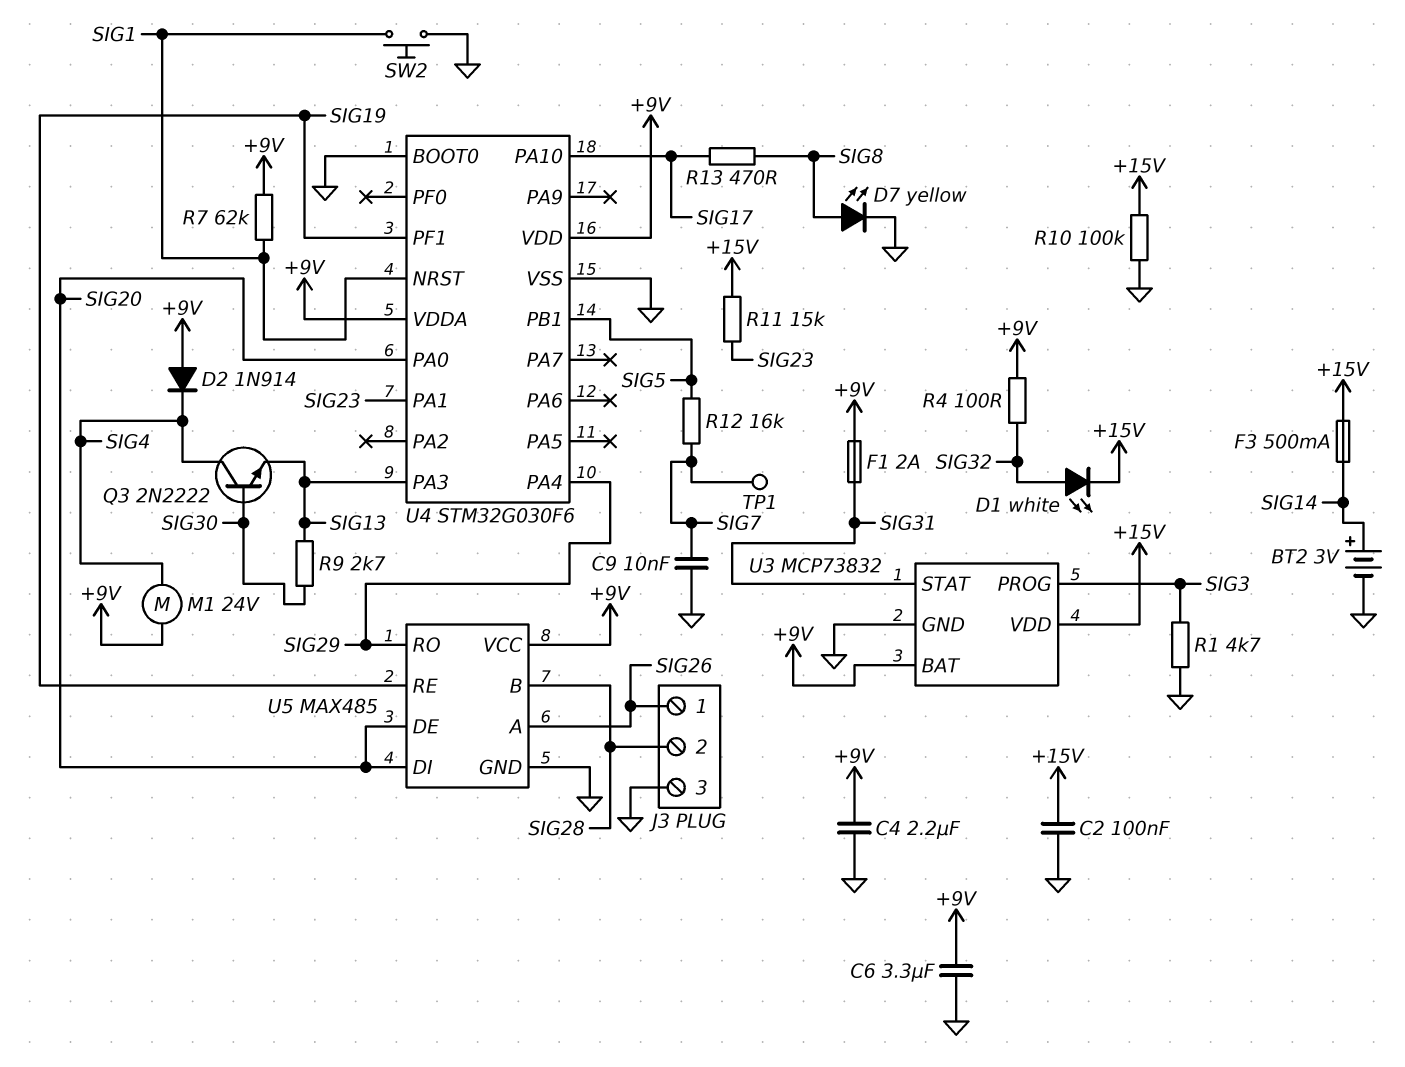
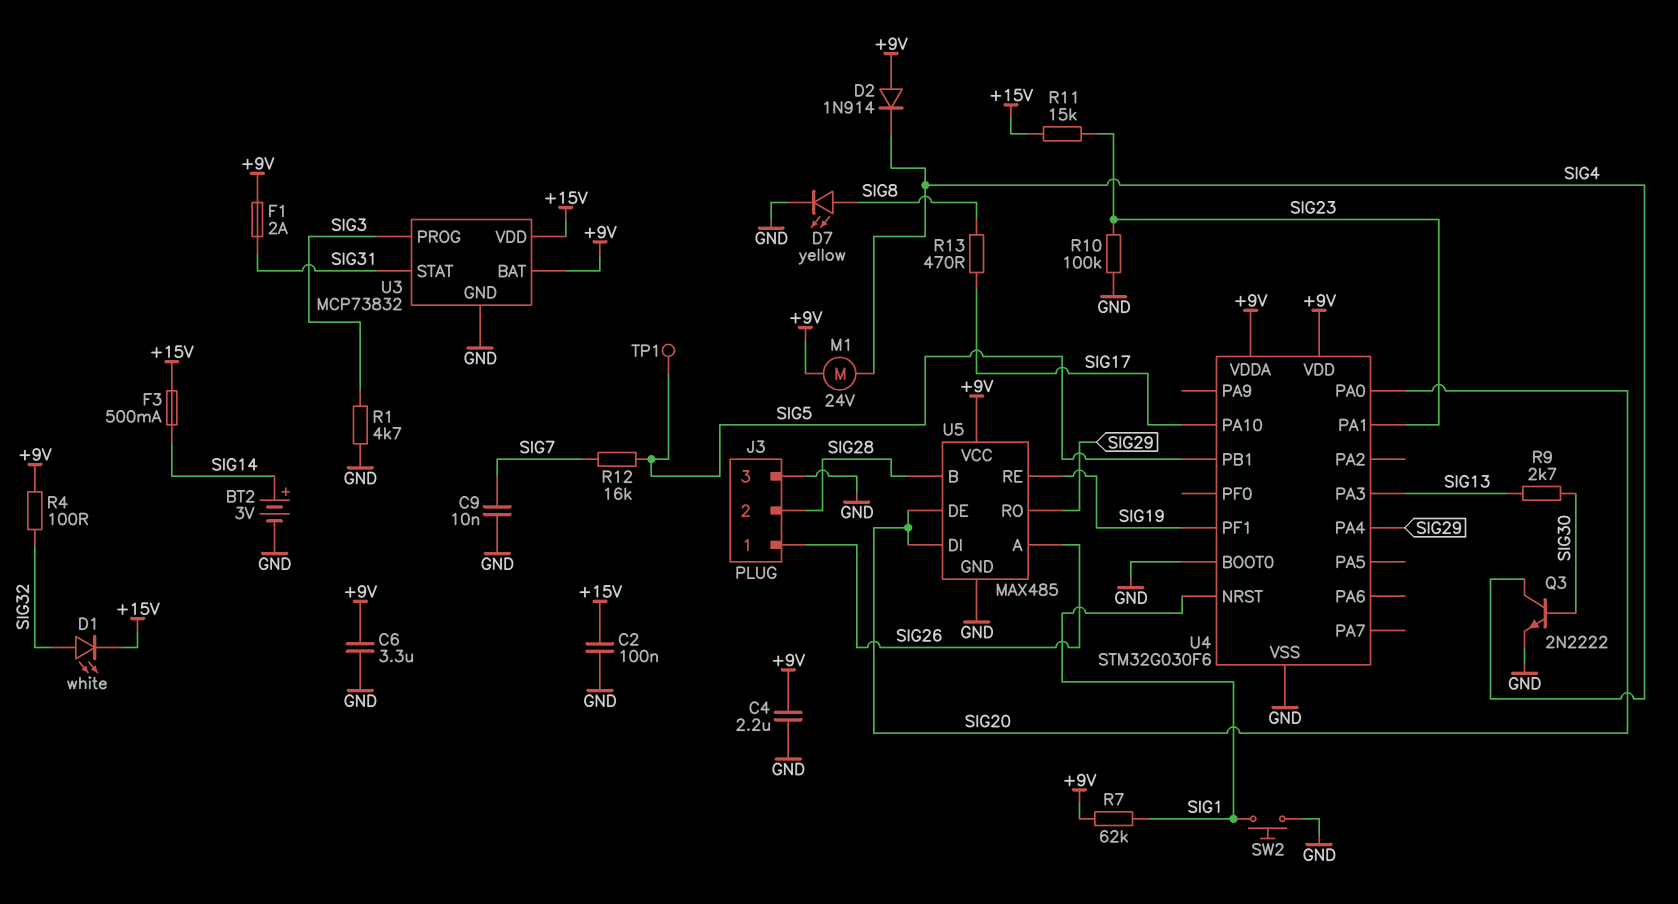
Q3: NPN 2N2222 (B SIG30, C SIG4, E SIG13) -> NPN 2N2222 (B SIG30, C SIG4, E GND)
R10: 100k (+15V, GND) -> 100k (GND, SIG23)
TP1: test point (SIG7) -> test point (SIG5)

